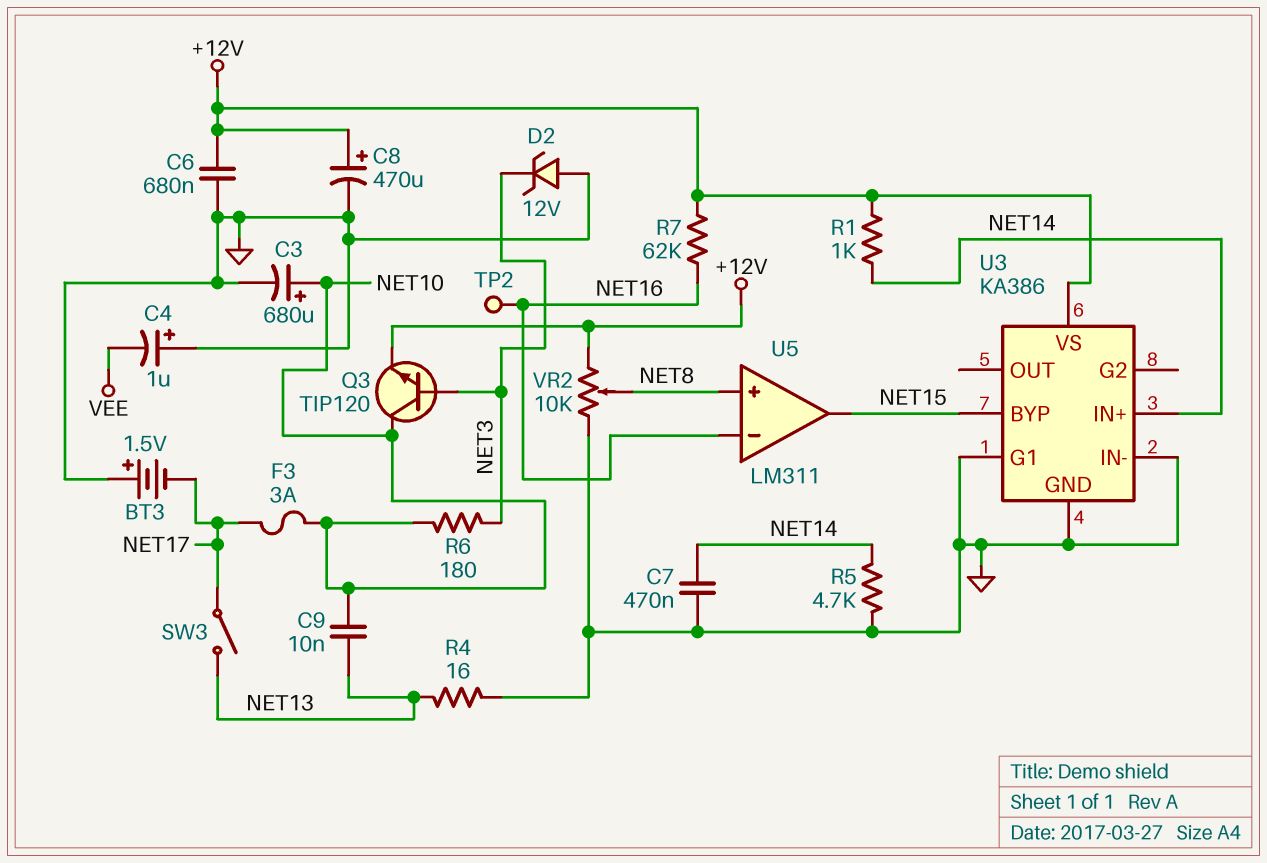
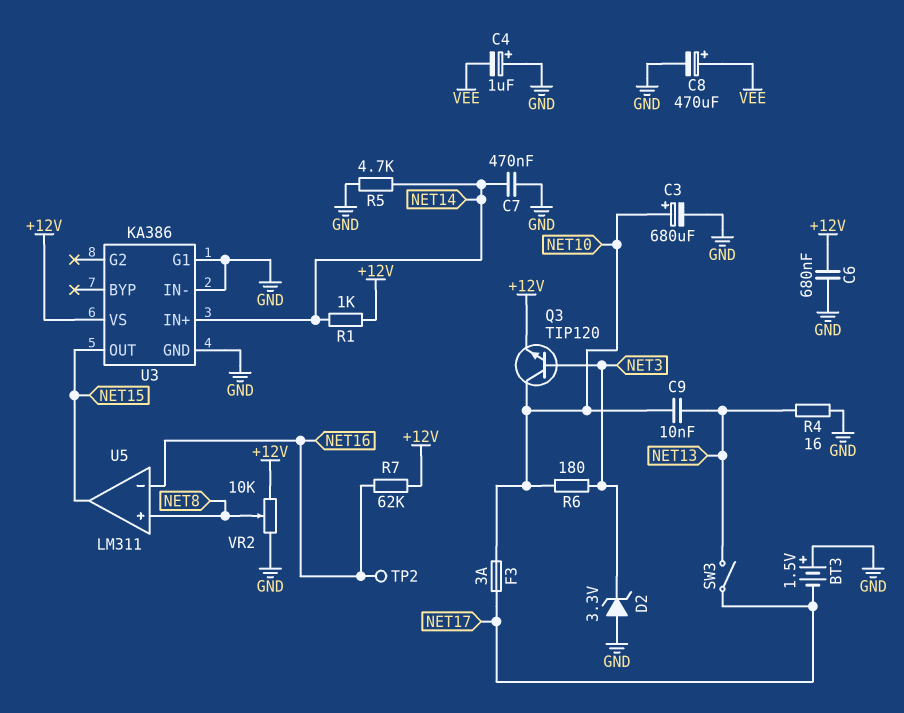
C8: 470uF (plus +12V, minus GND) -> 470uF (plus VEE, minus GND)
D2: zener 12V (A GND, K NET3) -> zener 3.3V (A GND, K NET3)
U3 pin BYP: NET15 -> none
U3 pin OUT: none -> NET15

